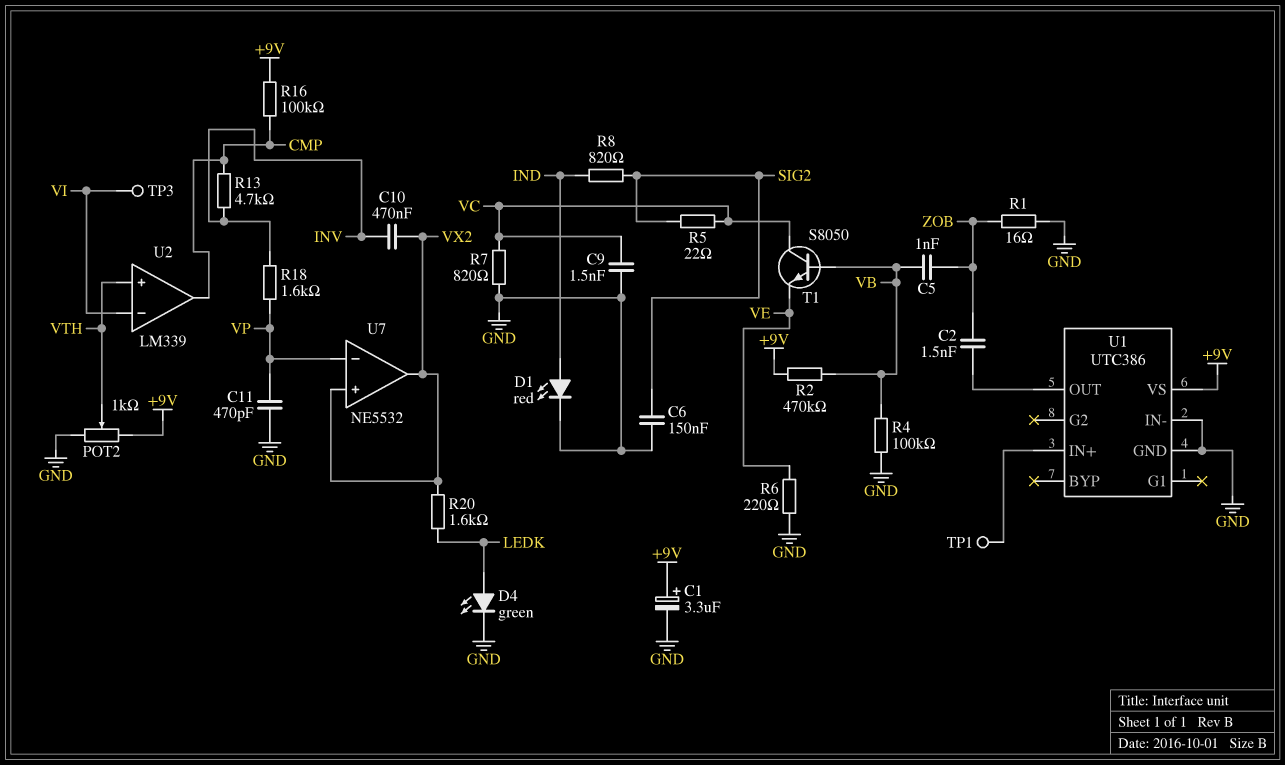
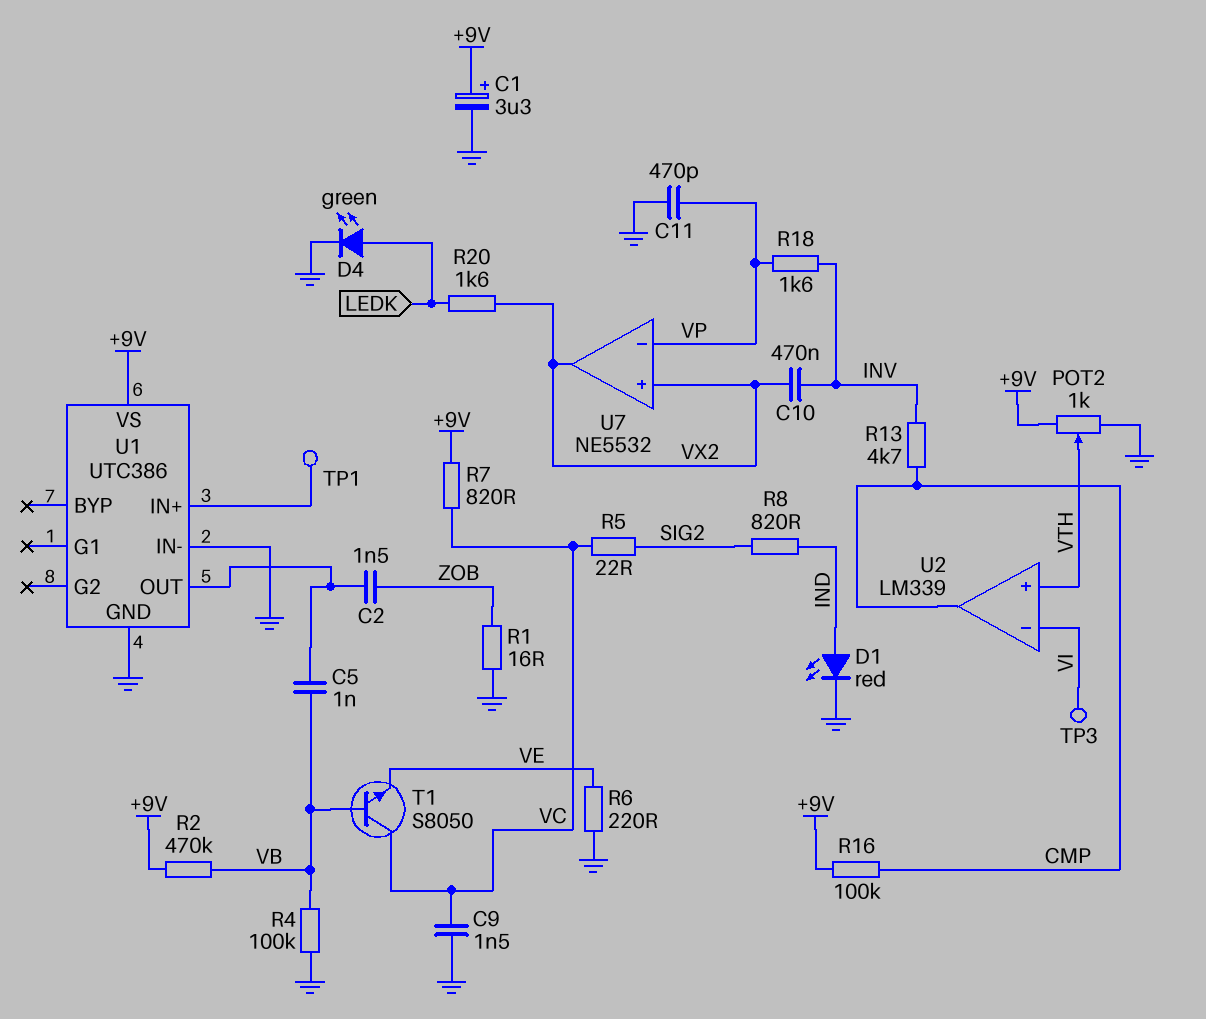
C5: 1nF (VB, ZOB) -> 1nF (U1/OUT, VB)
C6: 150nF (GND, SIG2) -> none
R7: 820 (GND, VC) -> 820 (+9V, VC)

